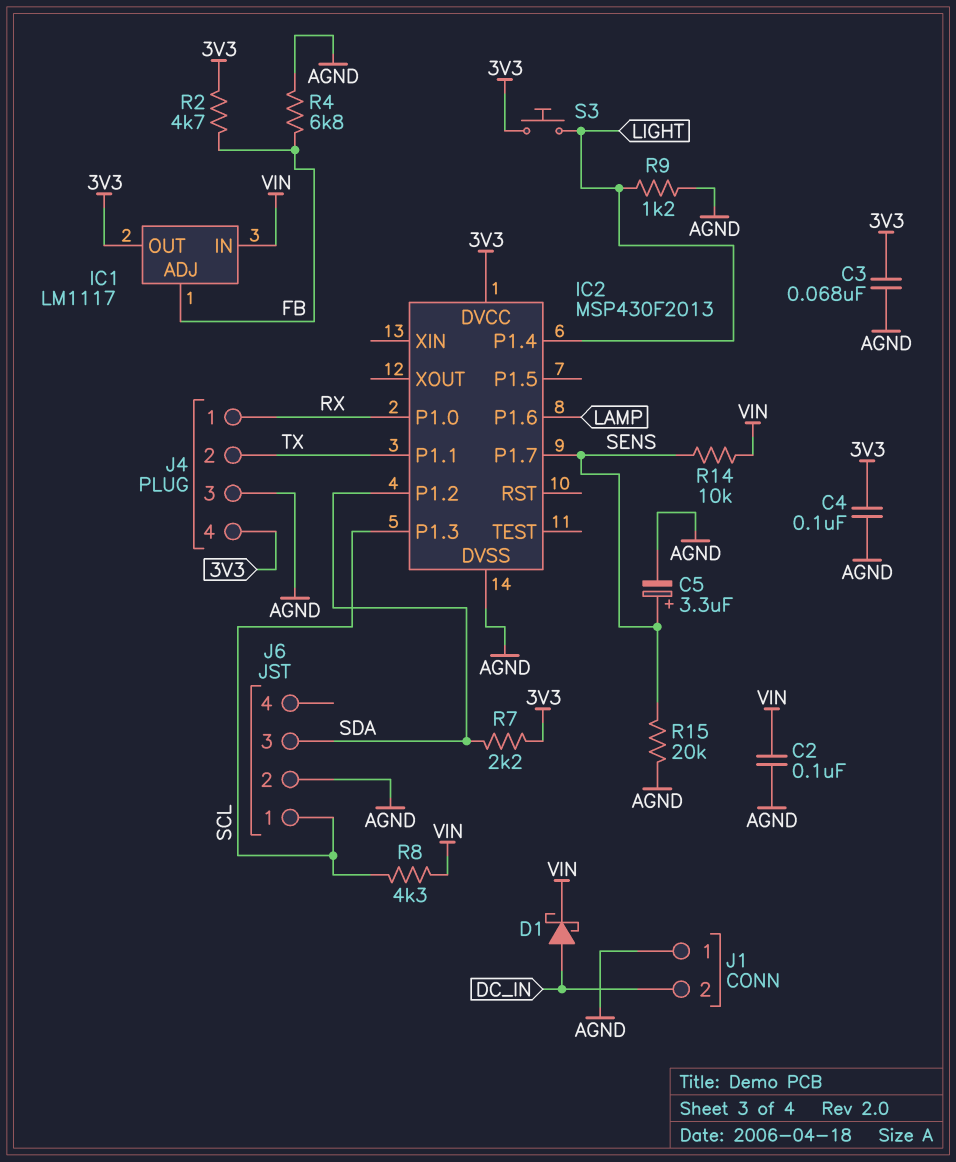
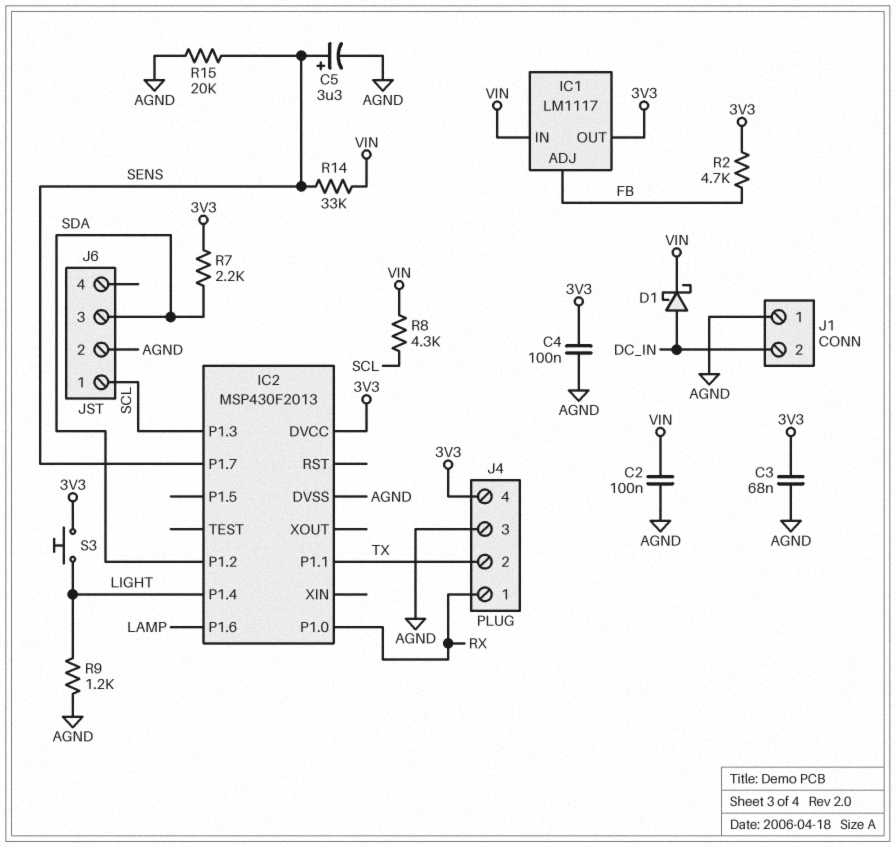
R4: 6.8k (AGND, FB) -> none
R14: 10k (SENS, VIN) -> 33k (SENS, VIN)

